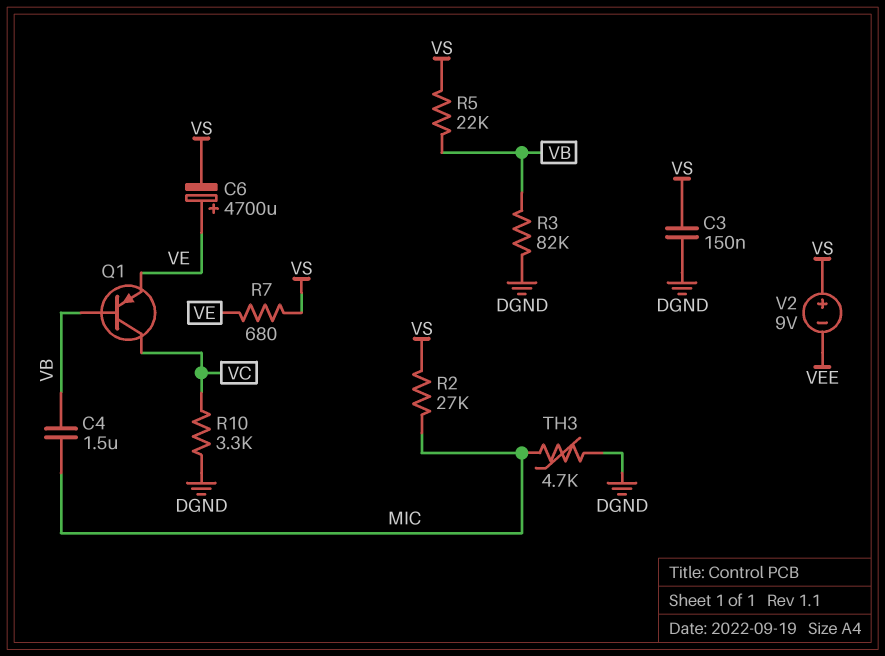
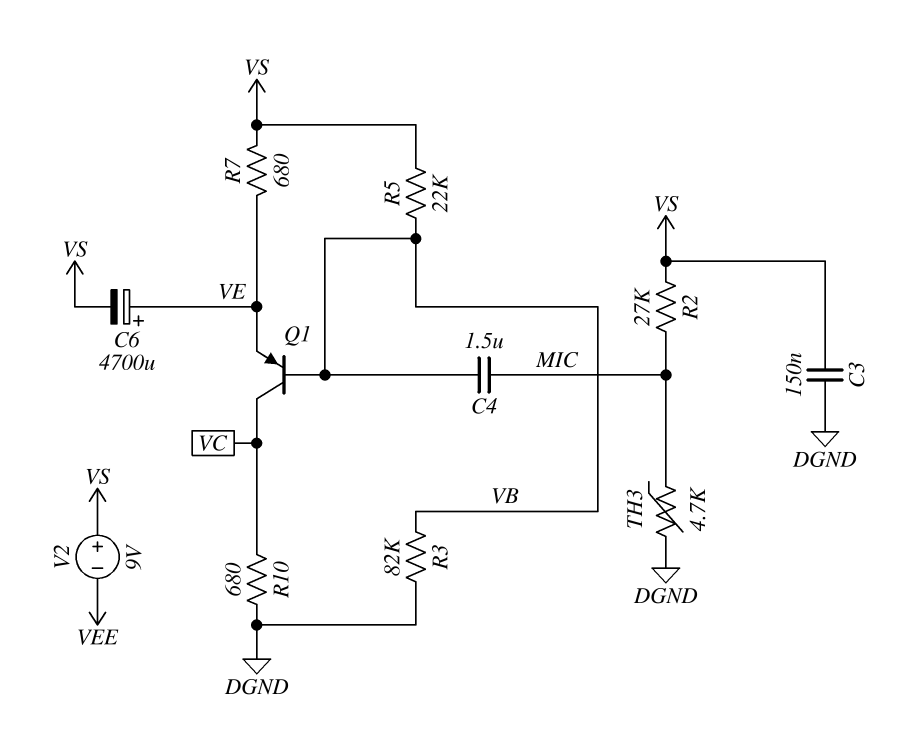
R10: 3.3k (DGND, VC) -> 680 (DGND, VC)

